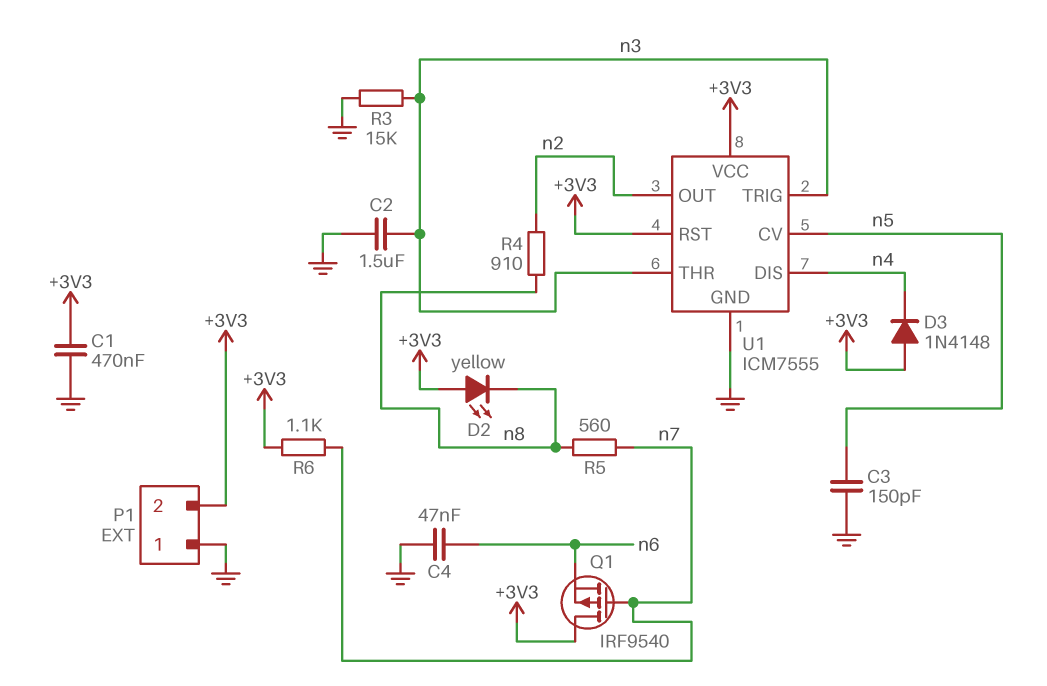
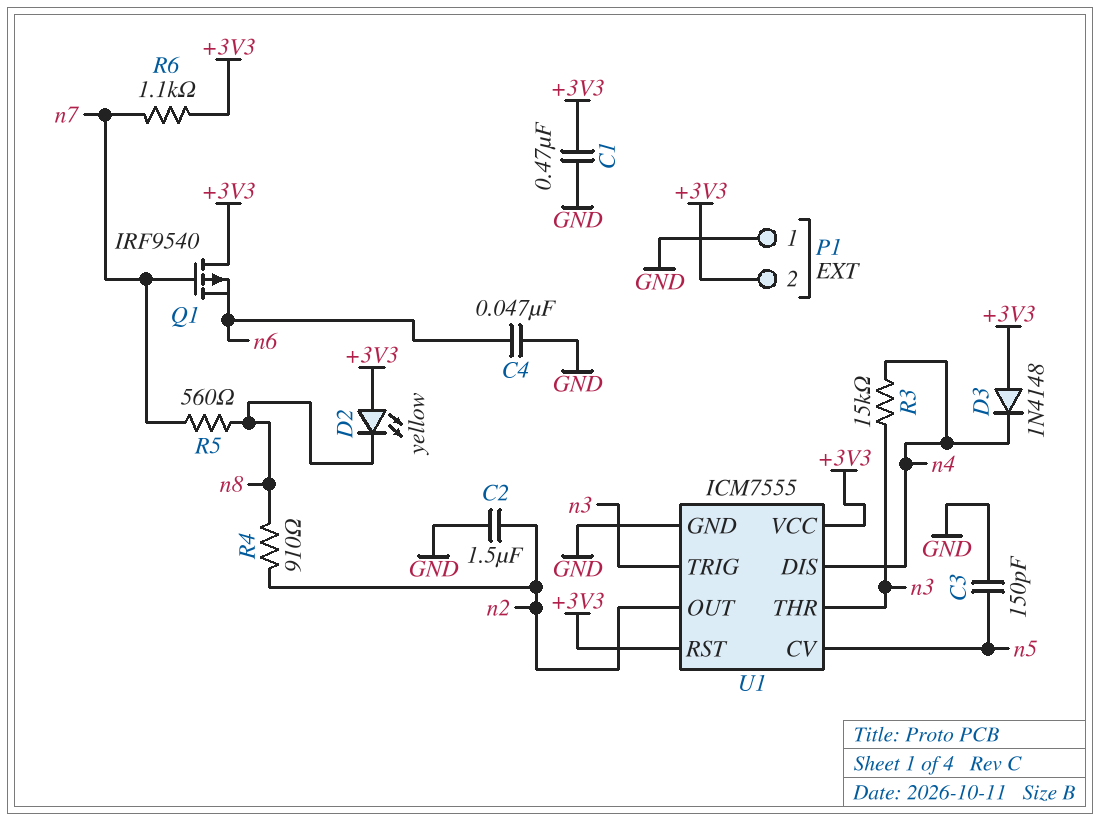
C2: 1.5uF (GND, n3) -> 1.5uF (GND, n2)
R3: 15k (GND, n3) -> 15k (n3, n4)

